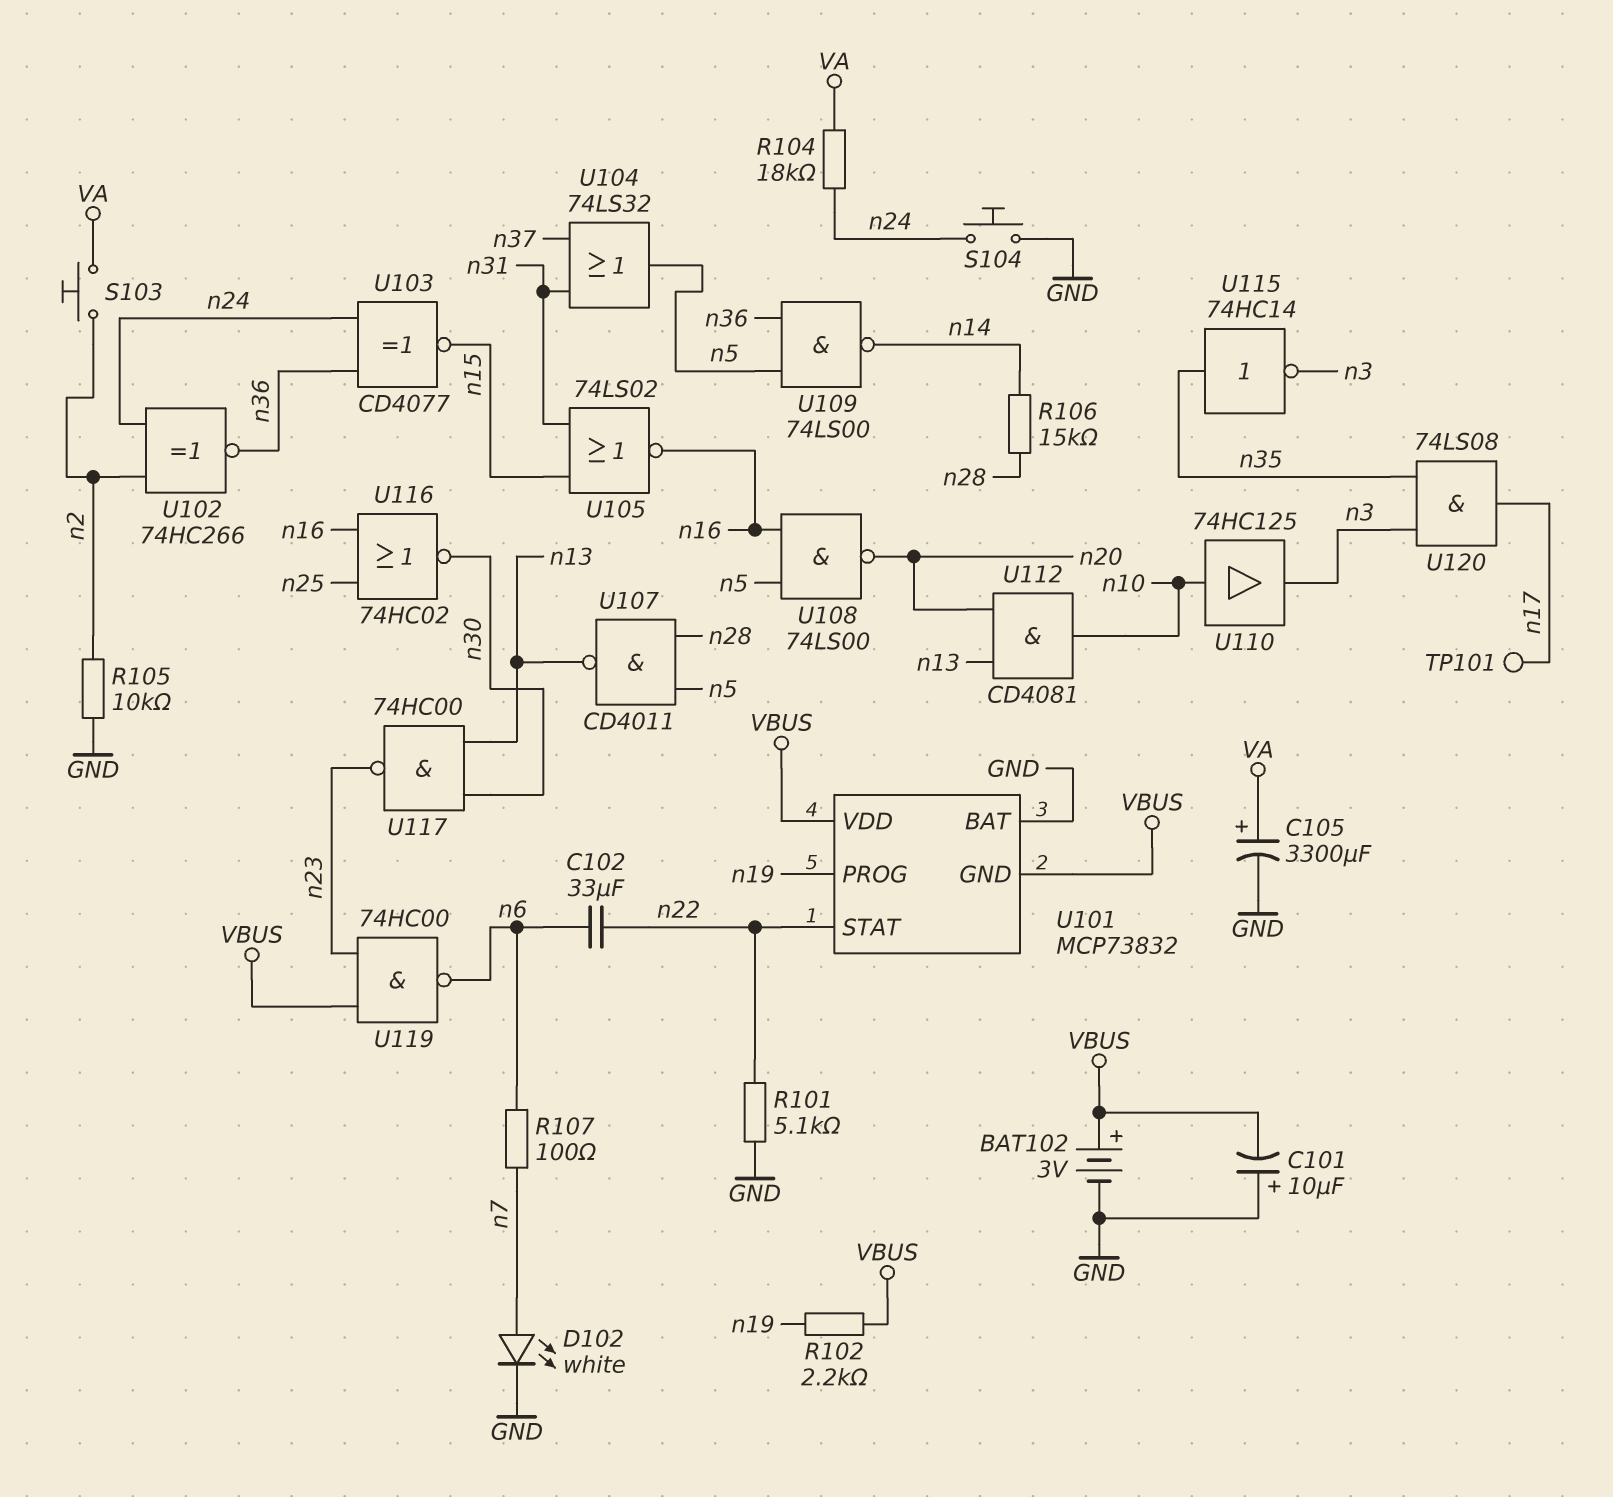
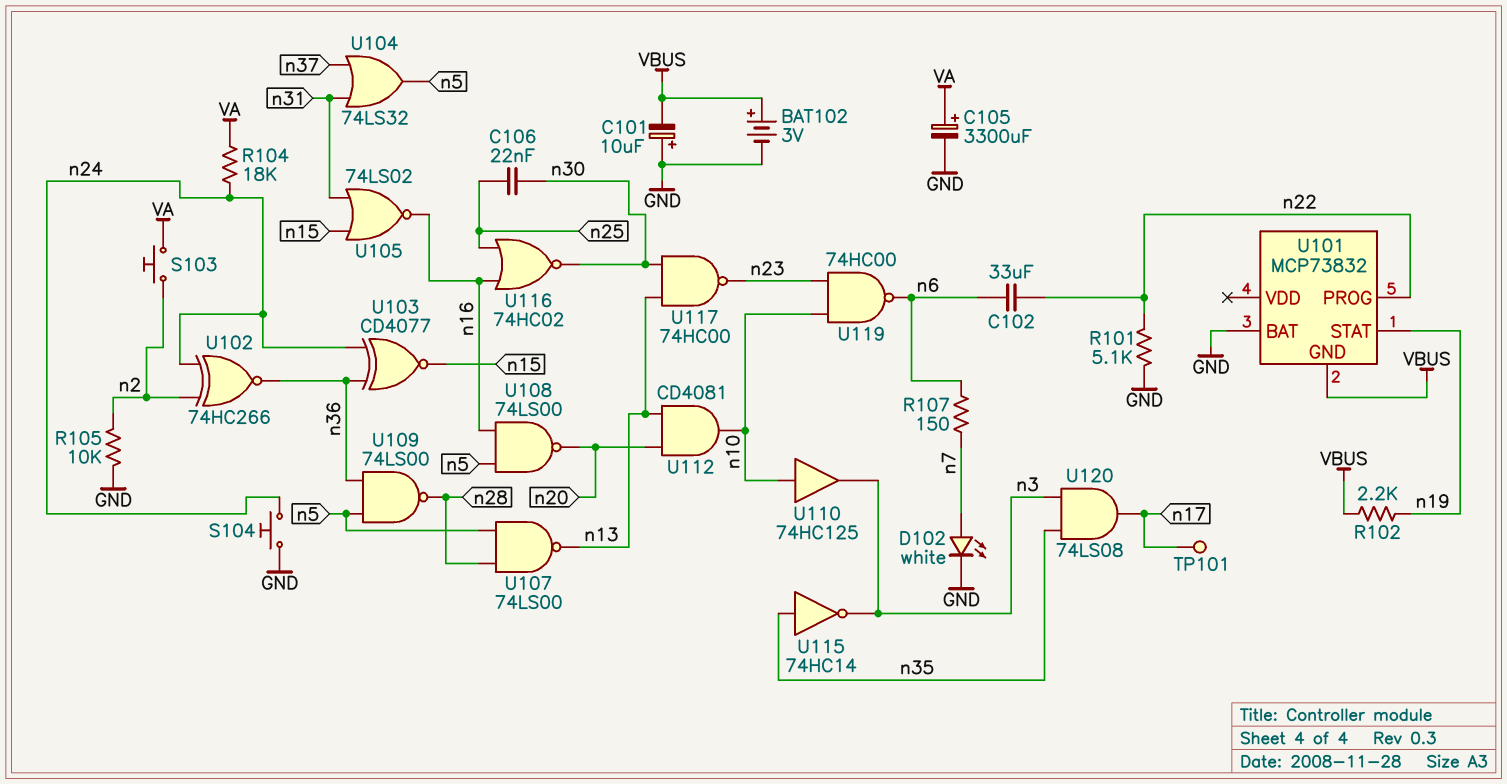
C106: none -> 22nF (n25, n30)
R106: 15k (n14, n28) -> none
R107: 100 (n6, n7) -> 150 (n6, n7)
U101 pin PROG: n19 -> n22
U101 pin STAT: n22 -> n19
U101 pin VDD: VBUS -> none
U107: NAND CD4011 (in n5, in n28, out n13) -> NAND 74LS00 (in n5, in n28, out n13)
U109: NAND 74LS00 (in n5, in n36, out n14) -> NAND 74LS00 (in n5, in n36, out n28)
U119: NAND 74HC00 (in VBUS, in n23, out n6) -> NAND 74HC00 (in n10, in n23, out n6)

